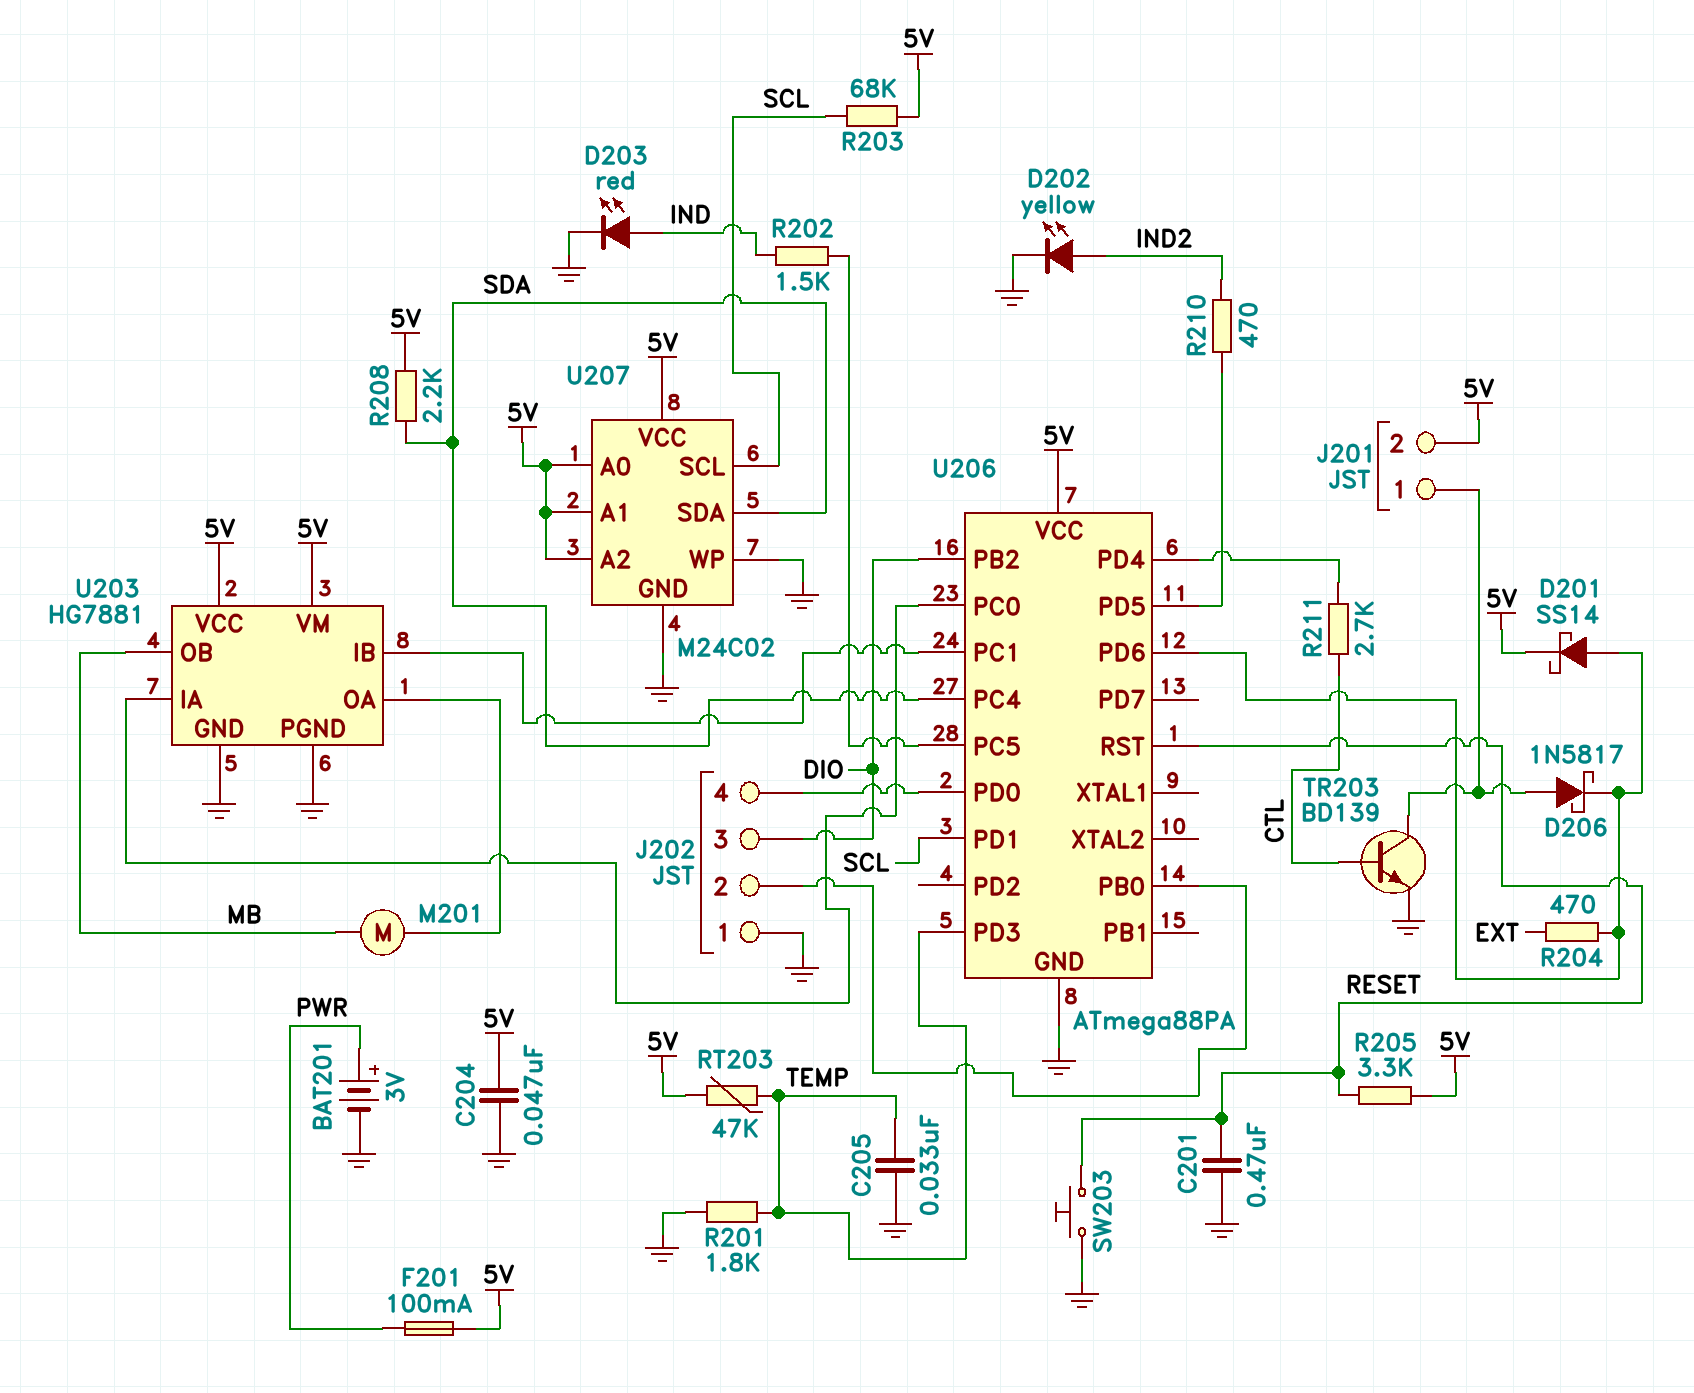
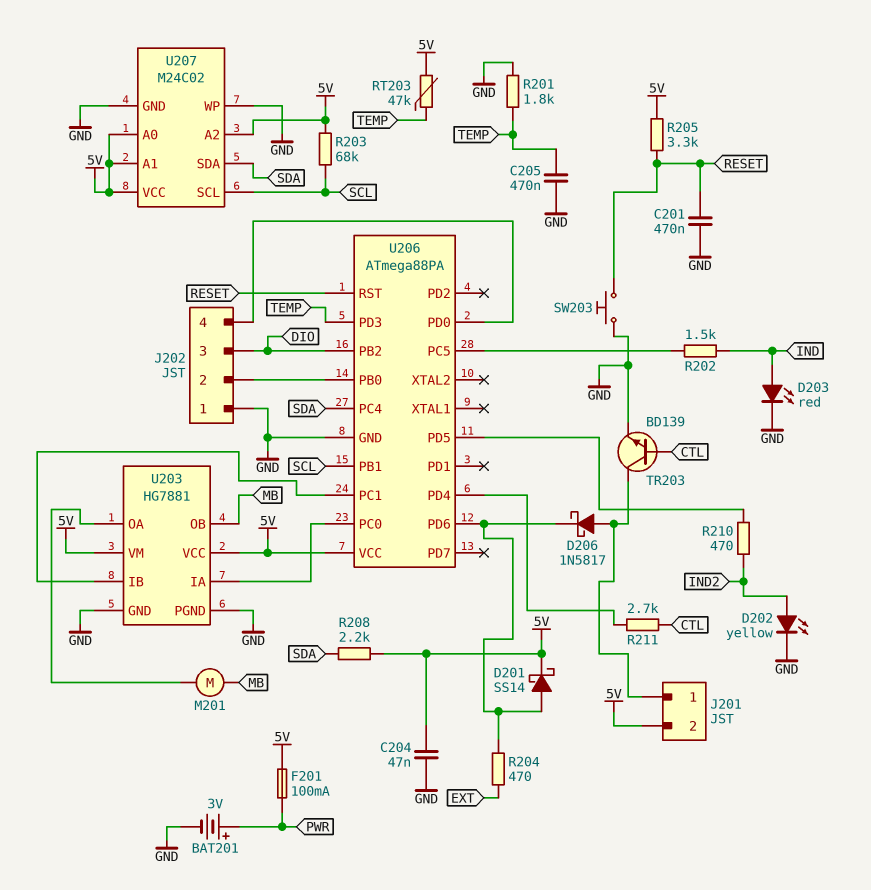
C205: 33nF (GND, TEMP) -> 470nF (GND, TEMP)
U206 pin PB1: none -> SCL
U206 pin PD1: SCL -> none

